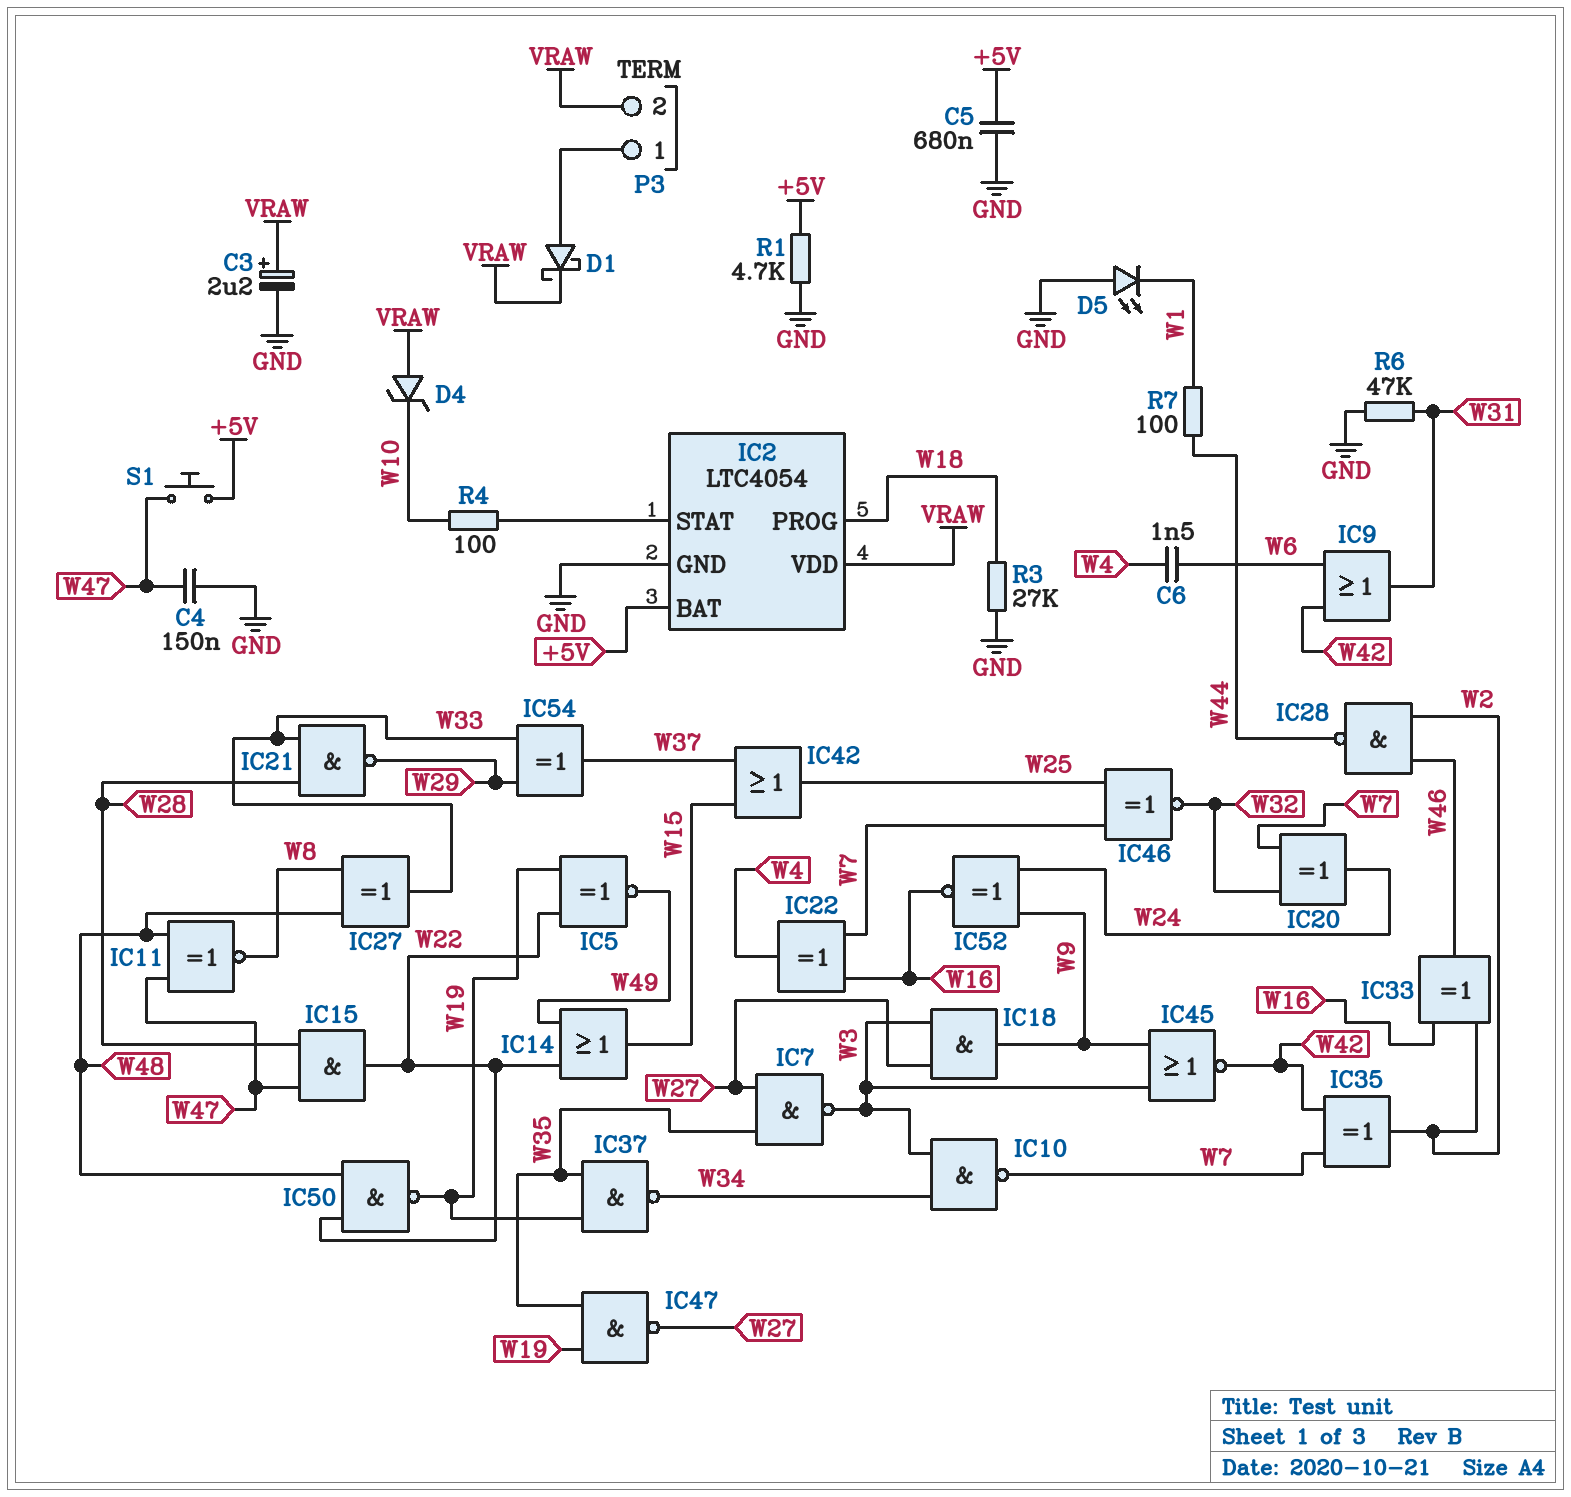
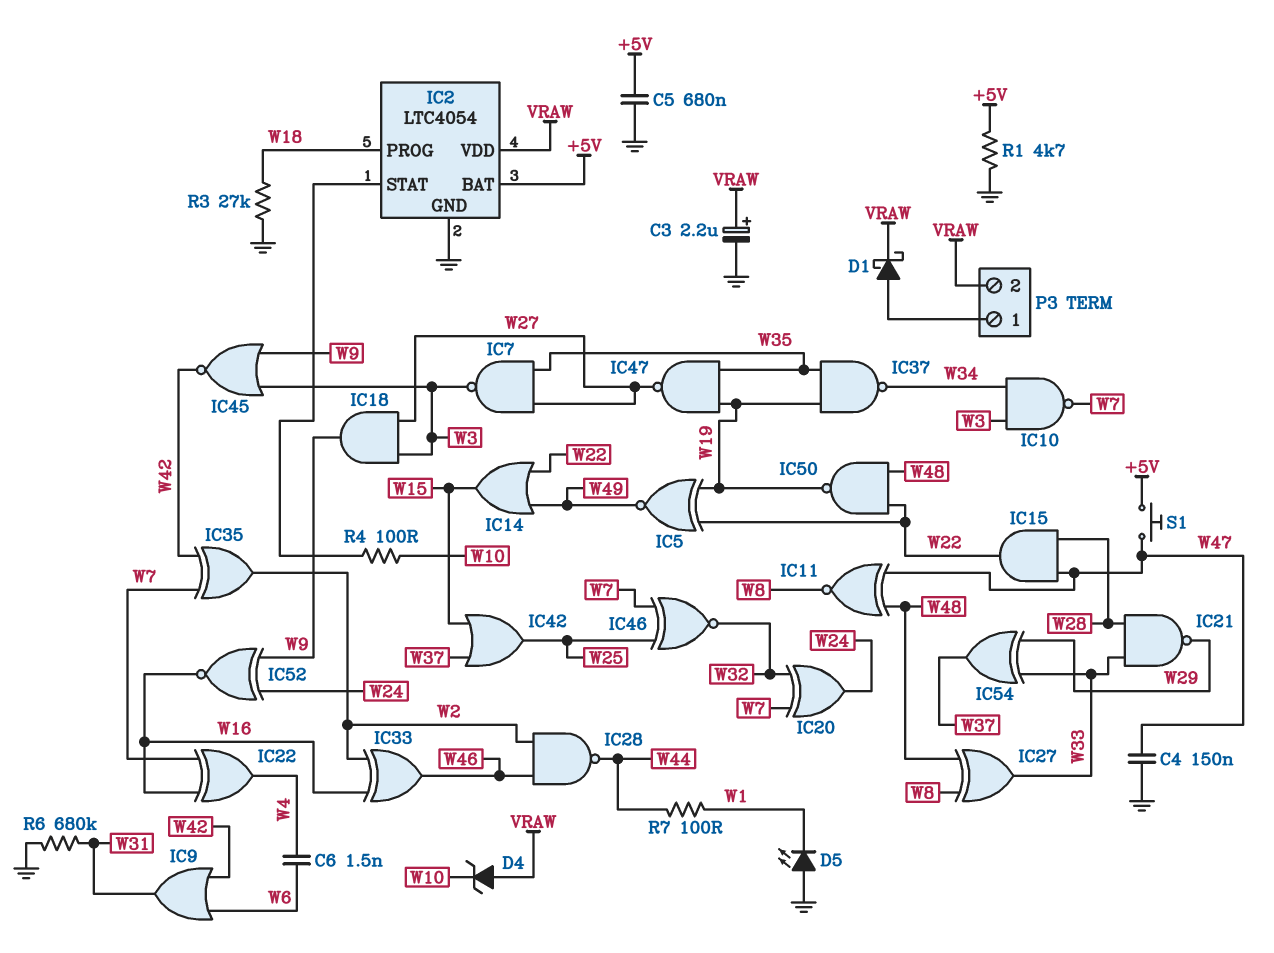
R6: 47k (GND, W31) -> 680k (GND, W31)

